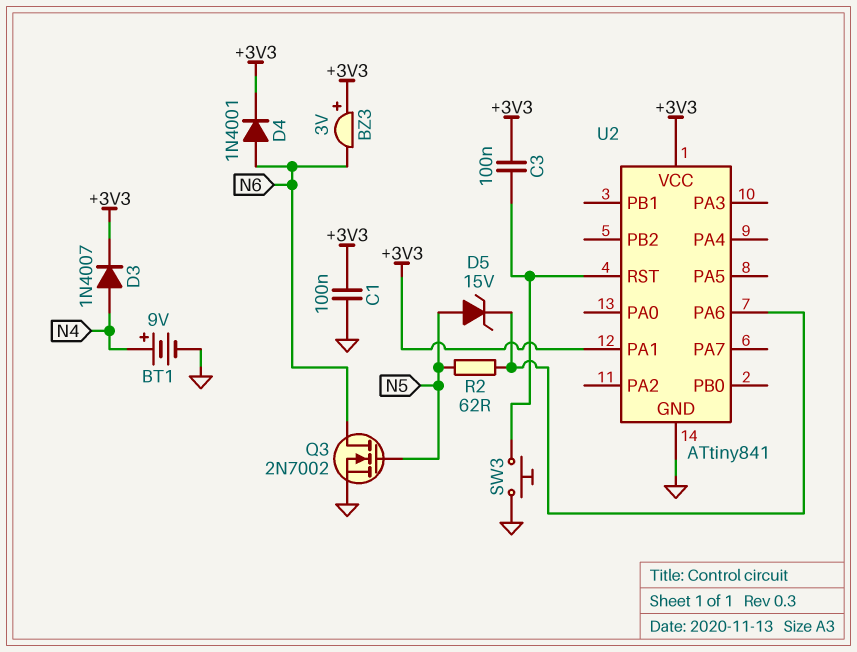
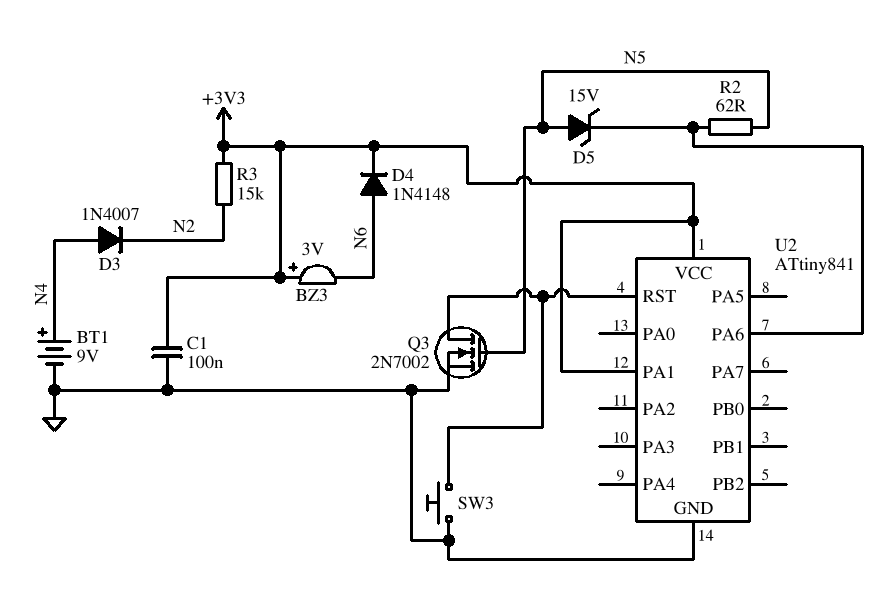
C3: 100nF (+3V3, U2/RST) -> none
D3: diode 1N4007 (A N4, K +3V3) -> diode 1N4007 (A N4, K N2)
D4: diode 1N4001 (A N6, K +3V3) -> diode 1N4148 (A N6, K +3V3)
Q3: NMOS 2N7002 (G N5, D N6, S GND) -> NMOS 2N7002 (G N5, D U2/RST, S GND)
R3: none -> 15k (+3V3, N2)

